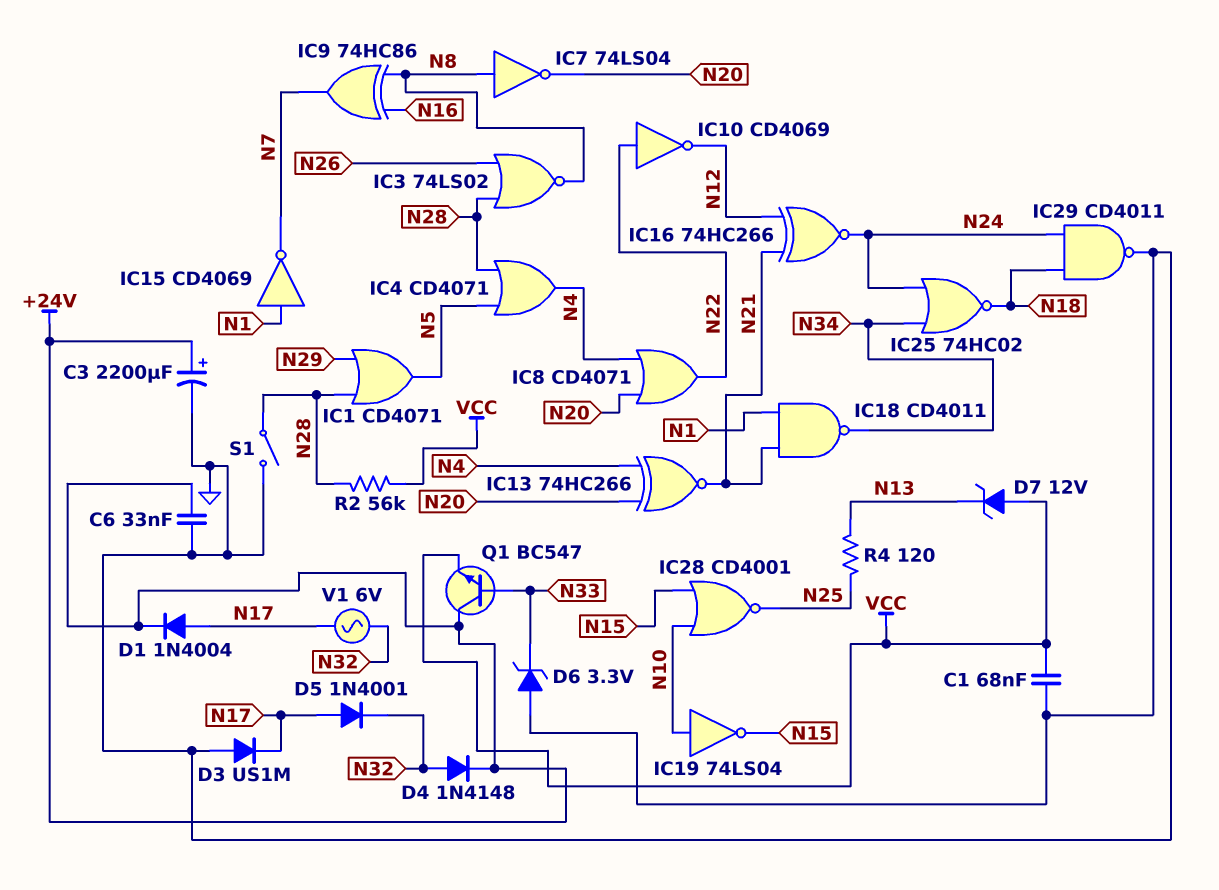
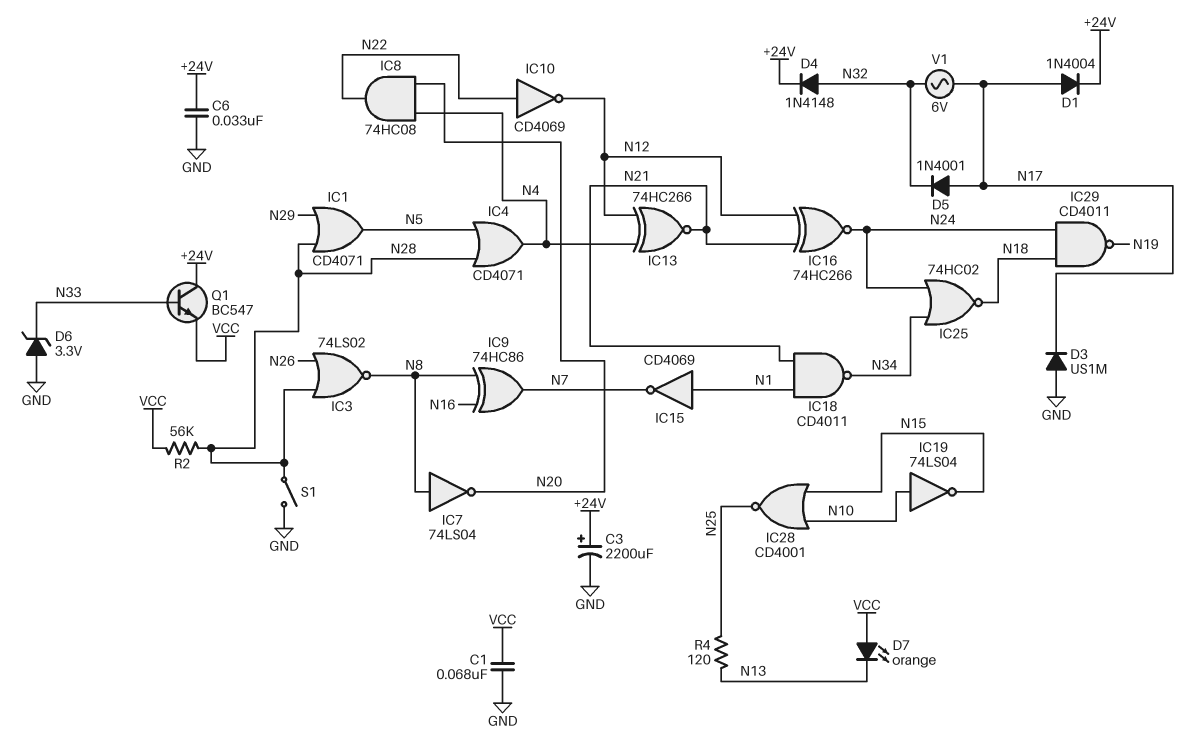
D7: zener 12V (A VCC, K N13) -> LED orange (A VCC, K N13)
IC8: OR CD4071 (in N4, in N20, out N22) -> AND 74HC08 (in N4, in N20, out N22)
IC13: XNOR 74HC266 (in N4, in N20, out N21) -> XNOR 74HC266 (in N4, in N12, out N21)
IC29: NAND CD4011 (in N18, in N24, out GND) -> NAND CD4011 (in N18, in N24, out N19)

